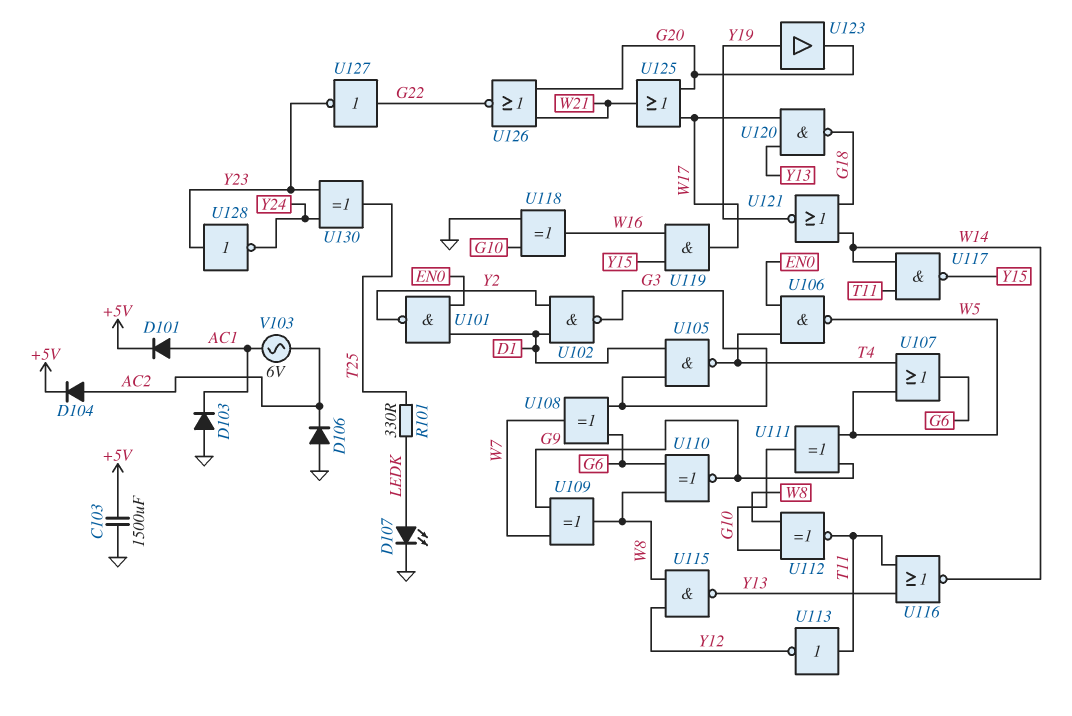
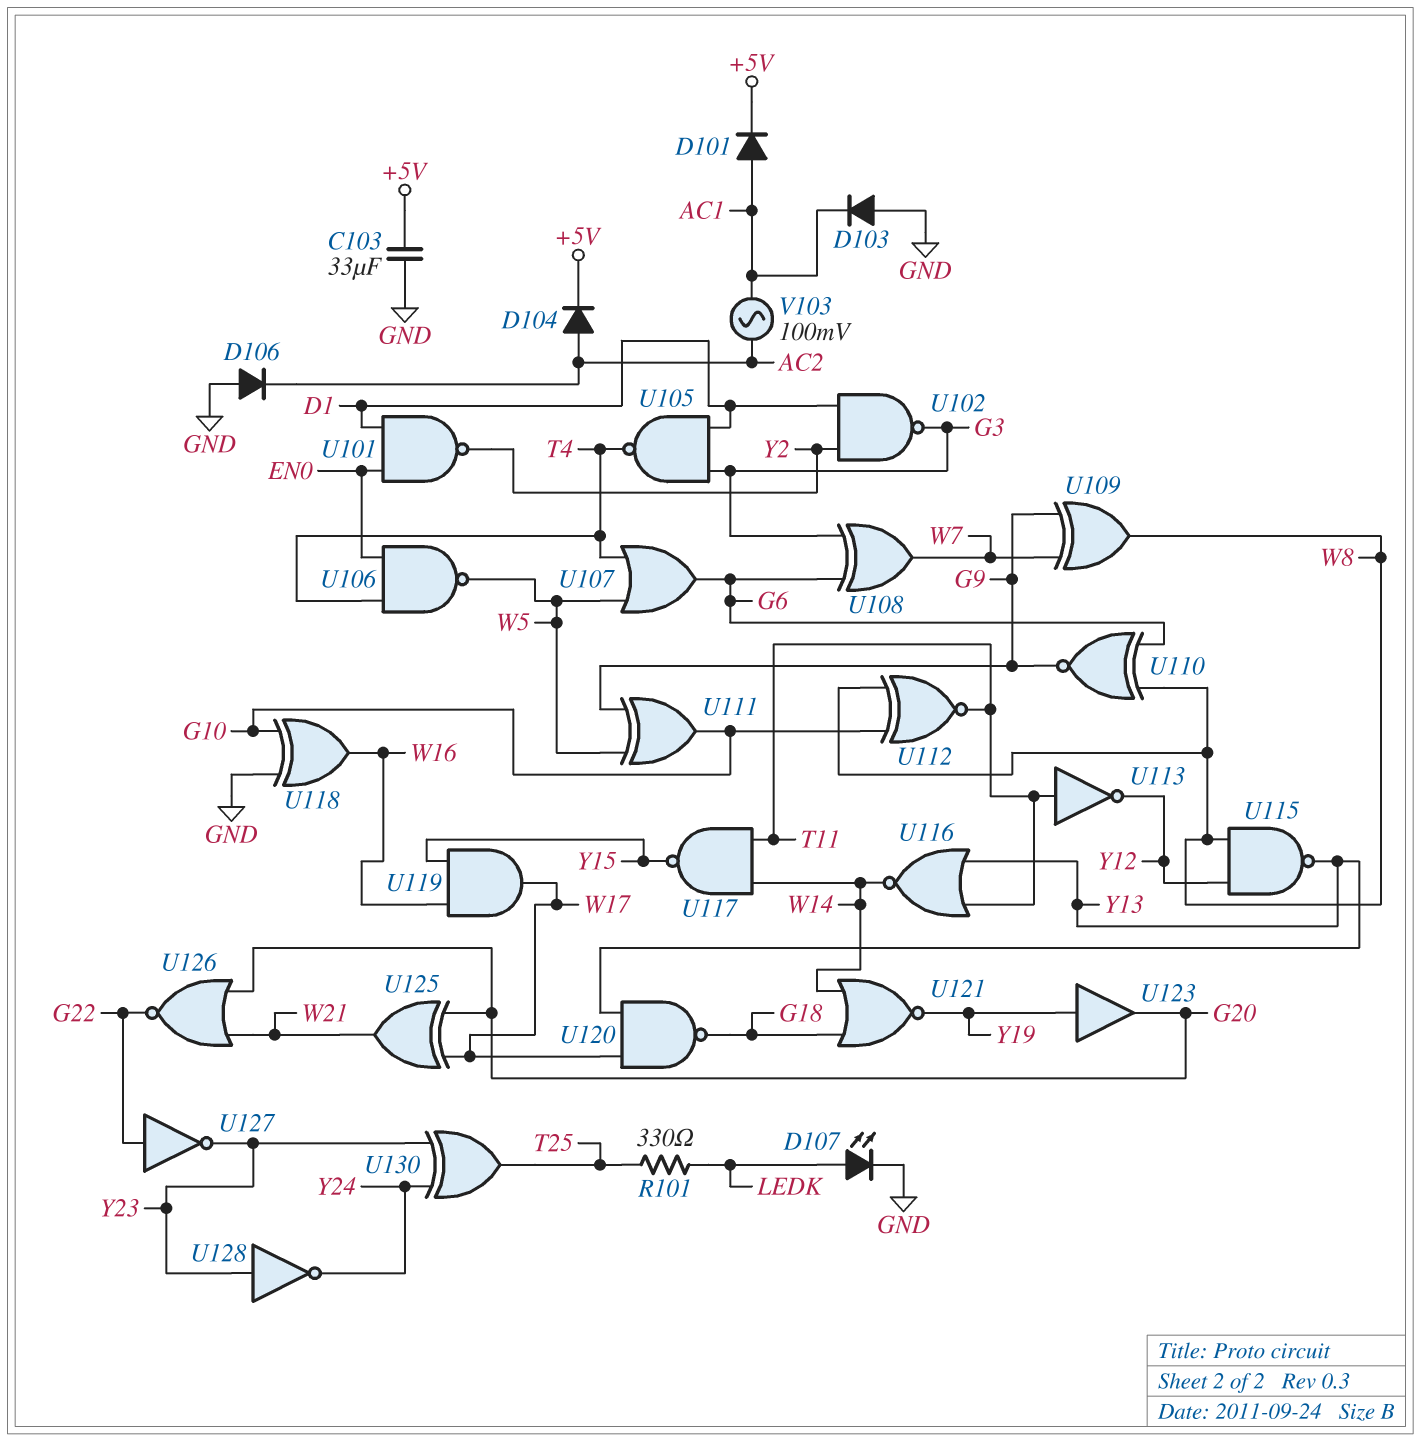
C103: 1500uF (+5V, GND) -> 33uF (+5V, GND)
U125: OR (in G20, in W17, out W21) -> XOR (in G20, in W17, out W21)
V103: AC 6V (AC1, AC2) -> AC 100mV (AC1, AC2)

